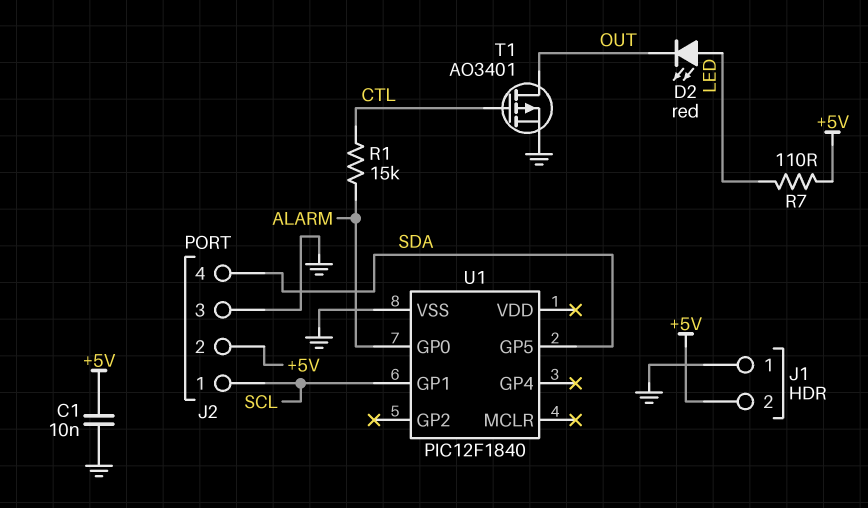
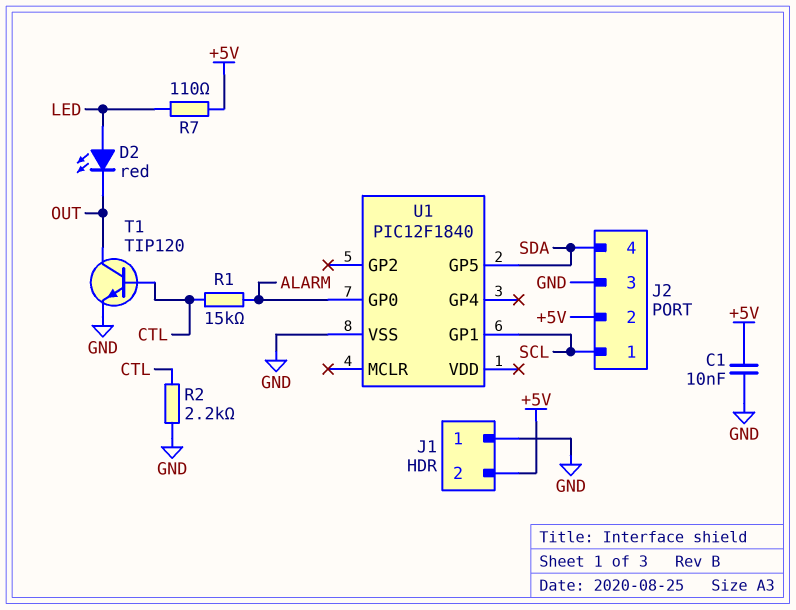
R2: none -> 2.2k (CTL, GND)
T1: PMOS AO3401 (G CTL, D OUT, S GND) -> NPN TIP120 (B CTL, C OUT, E GND)

